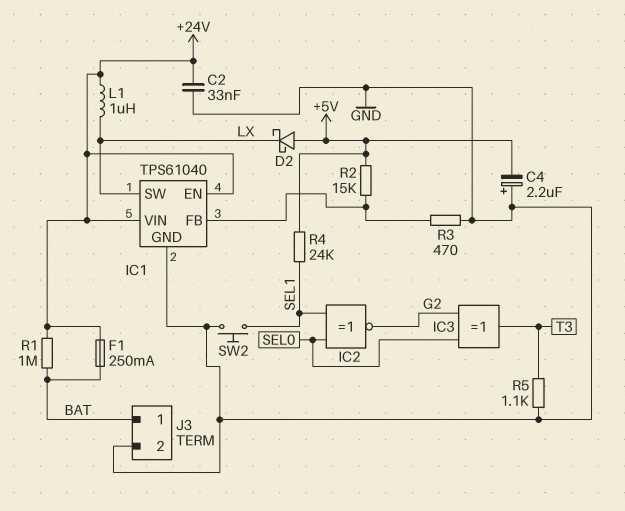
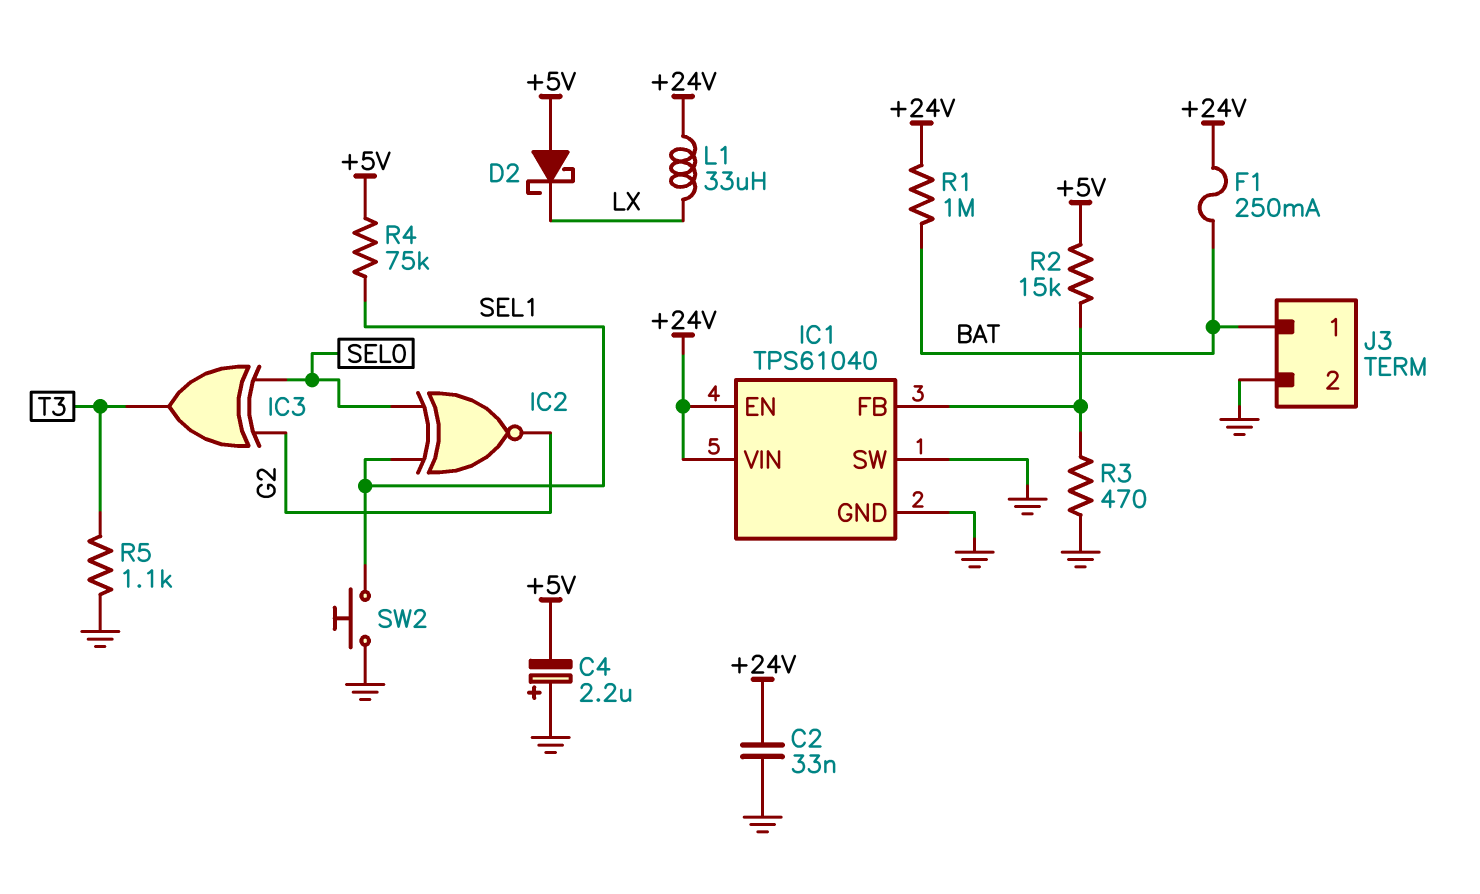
IC1 pin SW: LX -> GND
L1: 1uH (+24V, LX) -> 33uH (+24V, LX)
R4: 24k (+5V, SEL1) -> 75k (+5V, SEL1)

